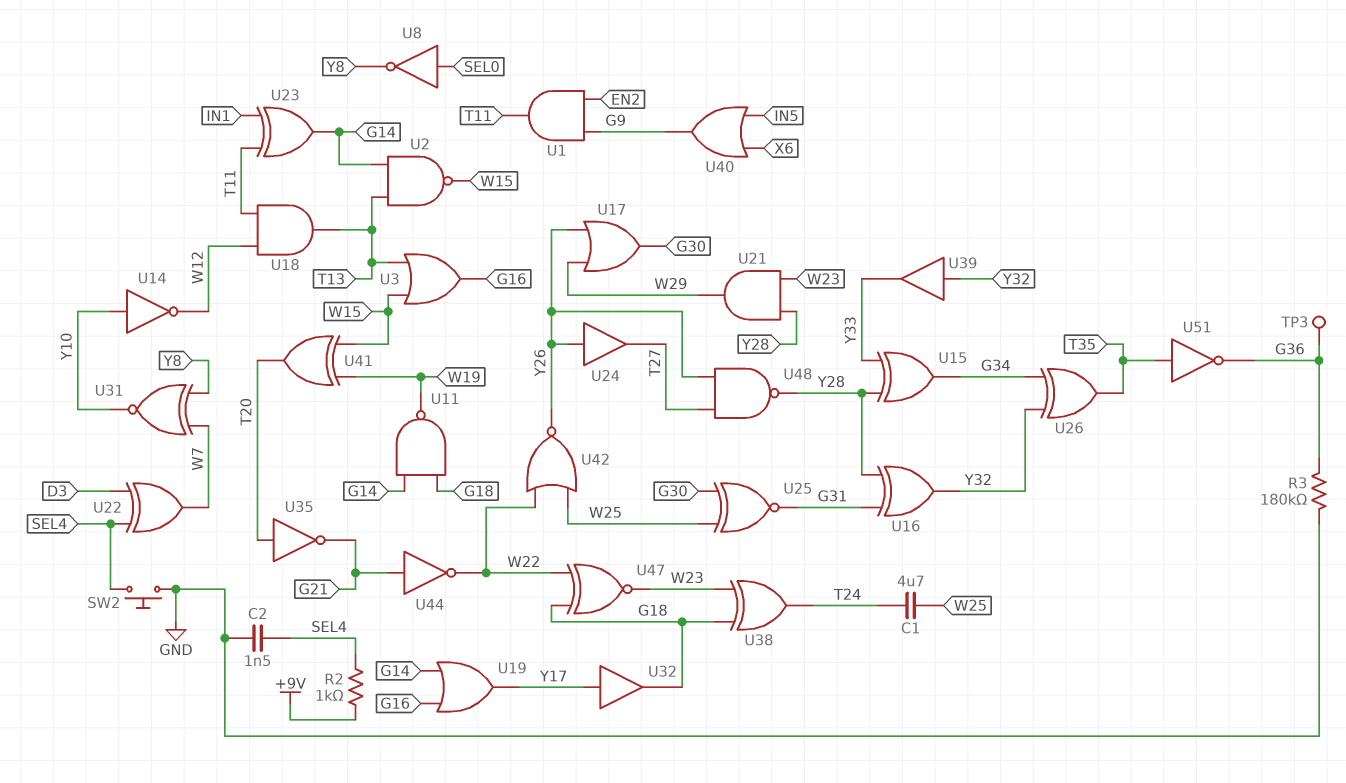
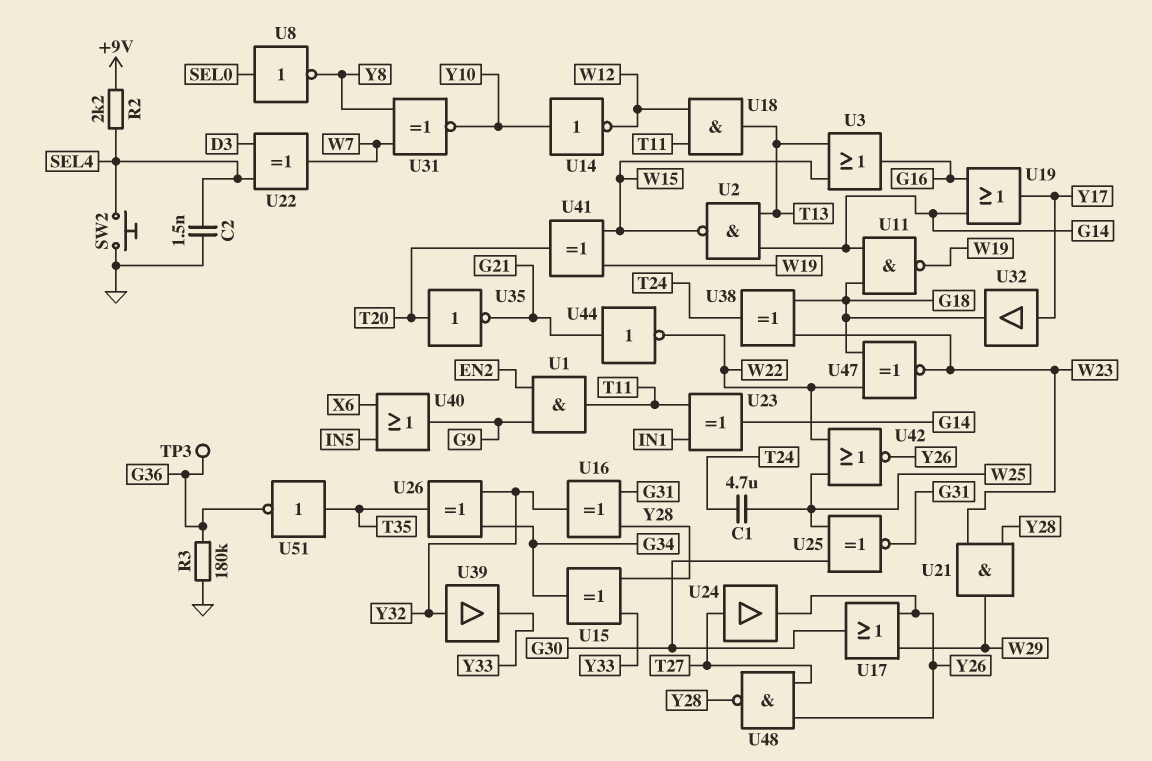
R2: 1k (+9V, SEL4) -> 2.2k (+9V, SEL4)
U24: buffer (in Y26, out T27) -> buffer (in T27, out Y26)

